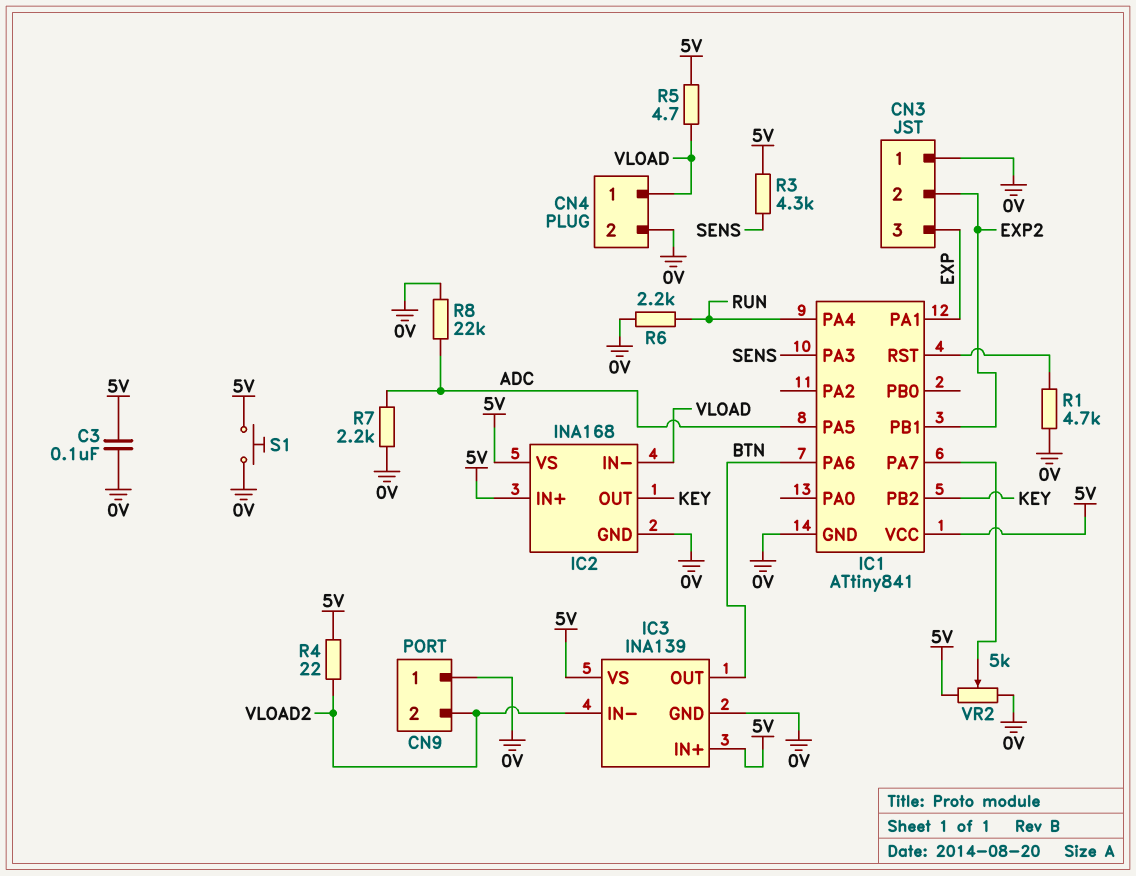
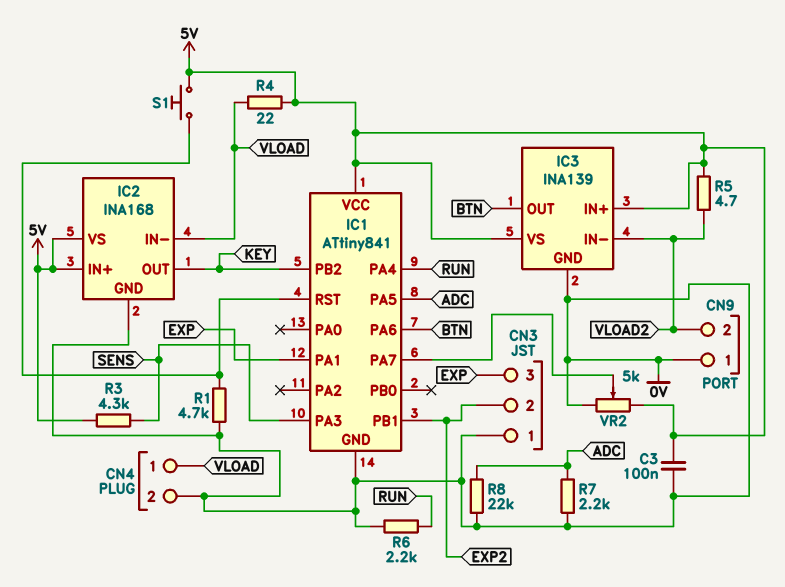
R4: 22 (5V, VLOAD2) -> 22 (5V, VLOAD)
R5: 4.7 (5V, VLOAD) -> 4.7 (5V, VLOAD2)
S1: button (0V, 5V) -> button (5V, IC1/RST)

